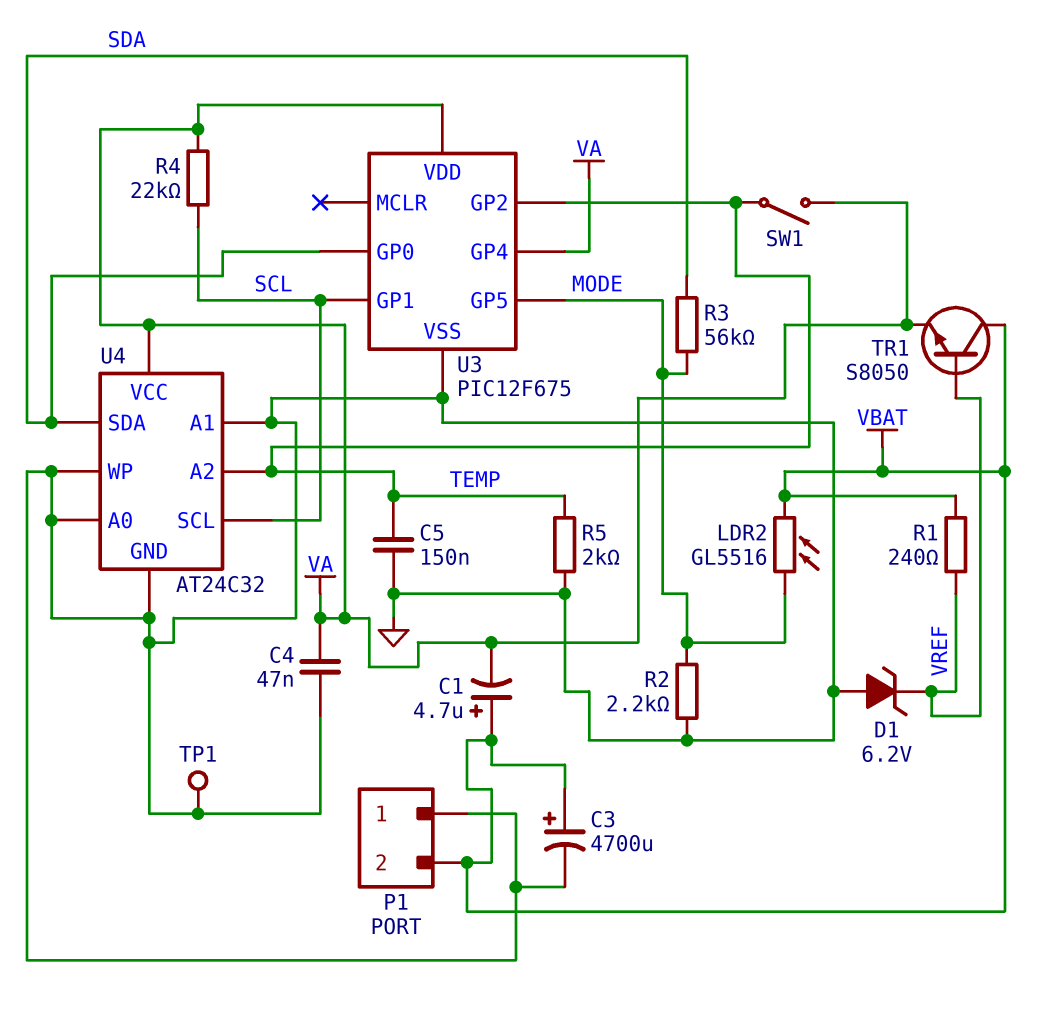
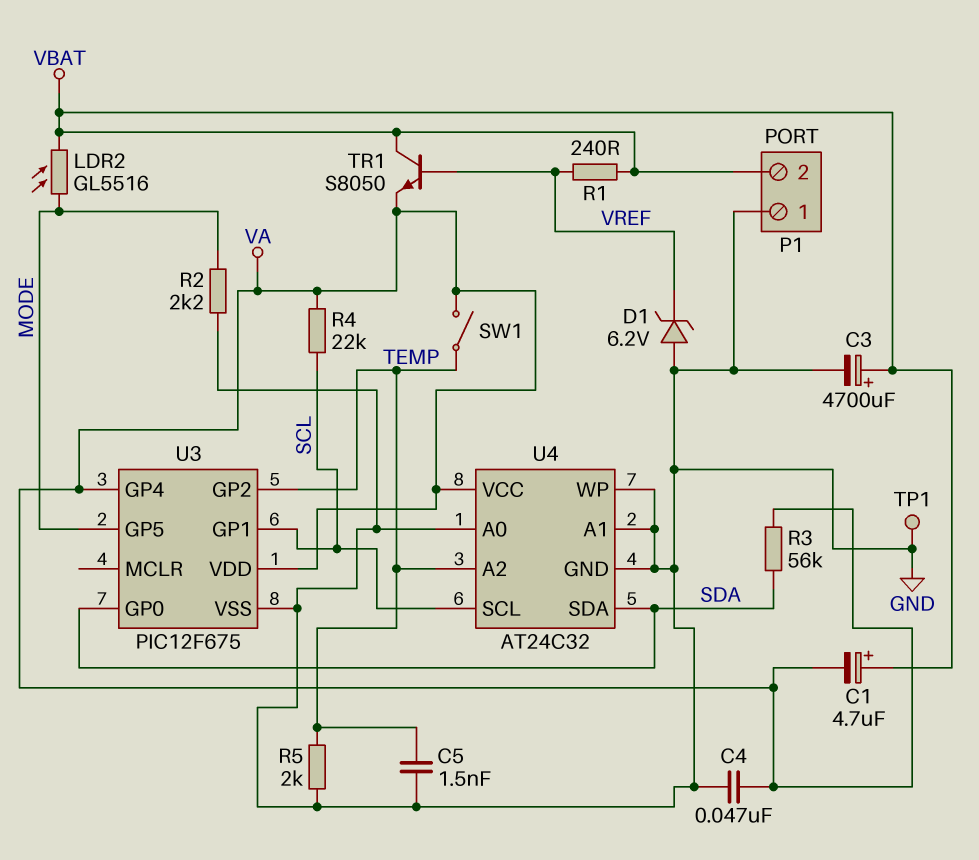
C5: 150nF (GND, TEMP) -> 1.5nF (GND, TEMP)
R3: 56k (MODE, SDA) -> 56k (SDA, VA)

